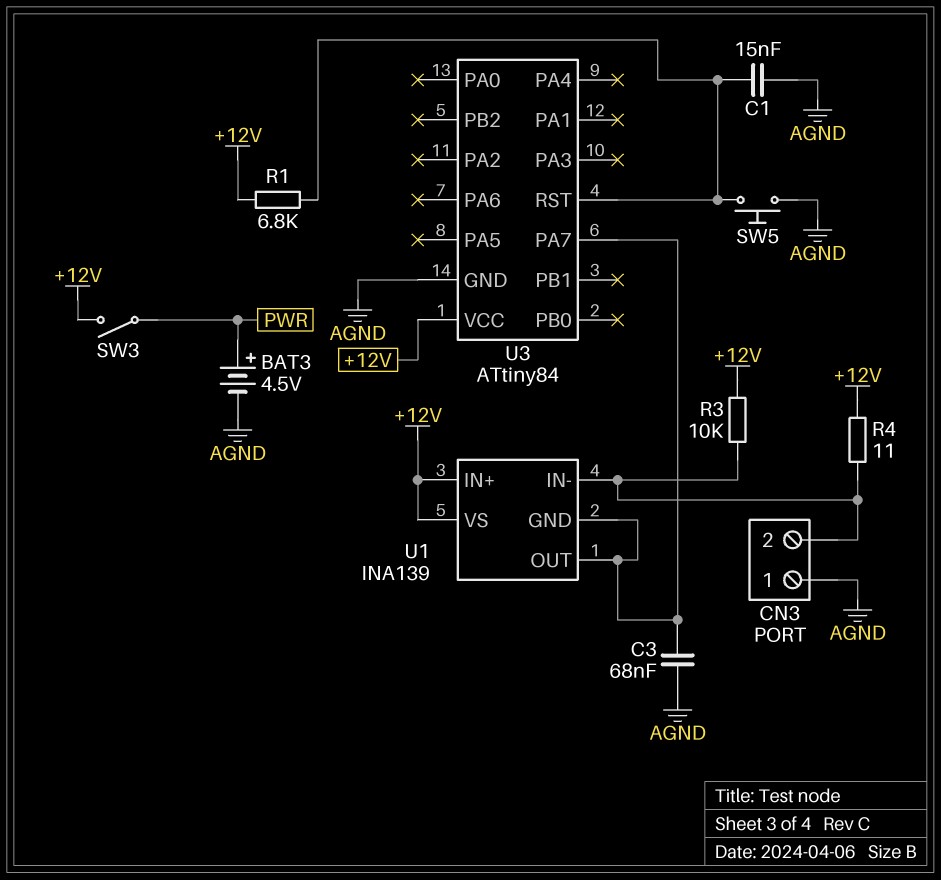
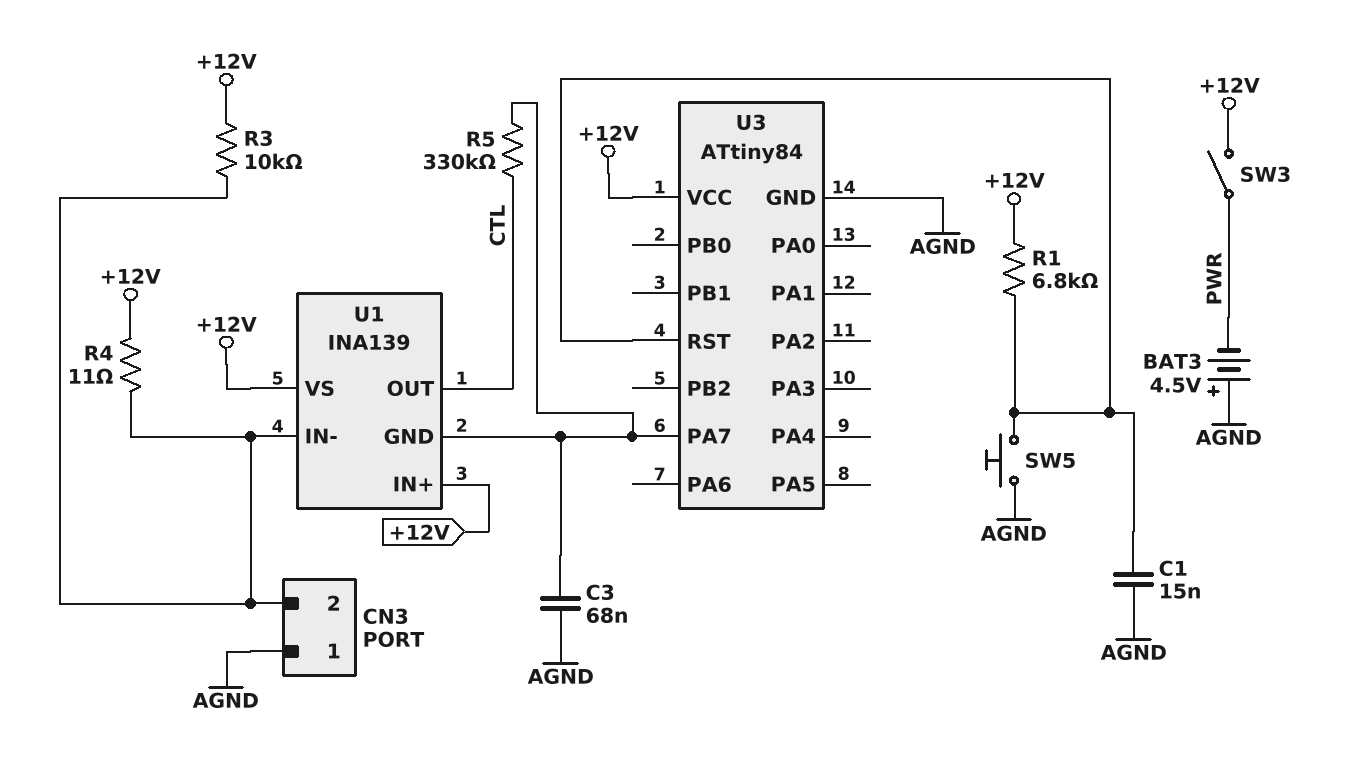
BAT3: 4.5V (plus PWR, minus AGND) -> 4.5V (plus AGND, minus PWR)
R5: none -> 330k (CTL, U1/GND)
U1 pin OUT: U1/GND -> CTL

